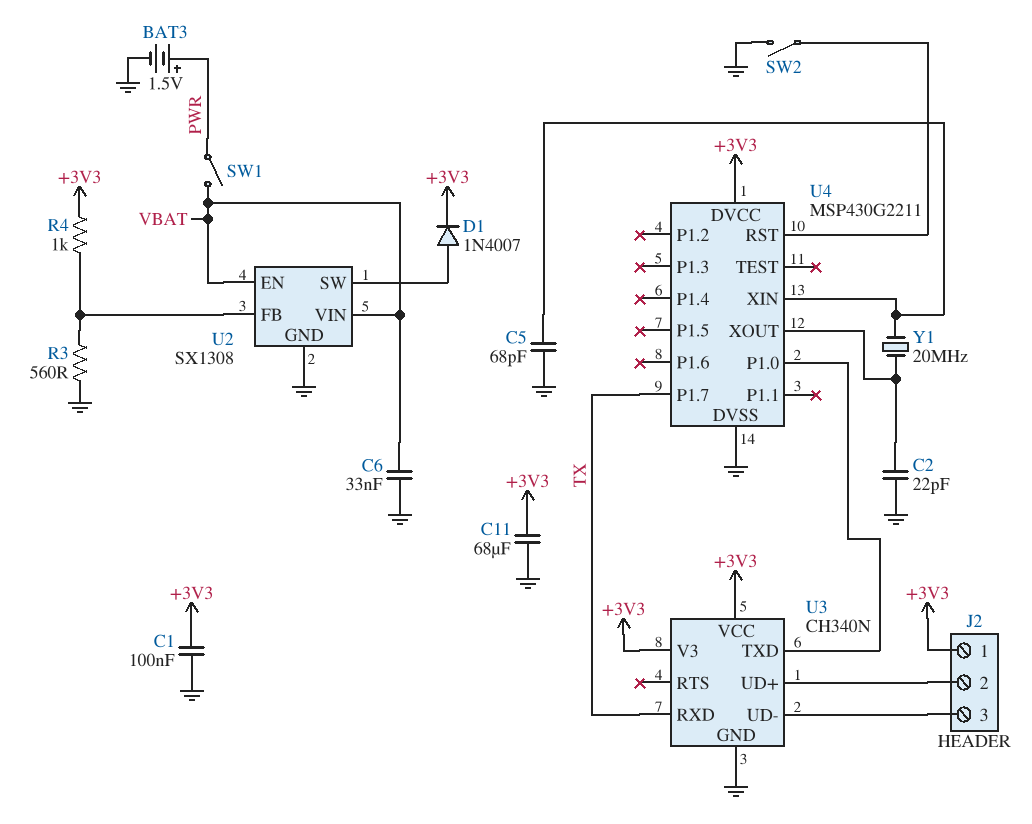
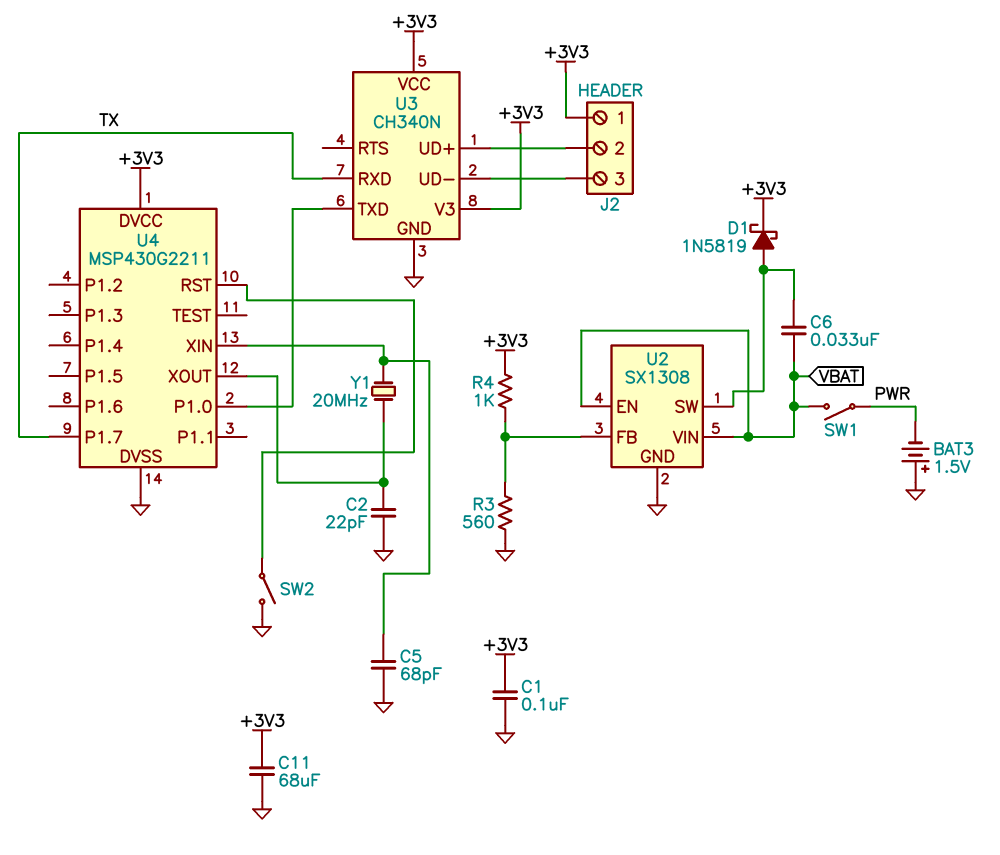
BAT3: 1.5V (plus PWR, minus GND) -> 1.5V (plus GND, minus PWR)
C6: 33nF (GND, VBAT) -> 33nF (U2/SW, VBAT)
D1: diode 1N4007 (A U2/SW, K +3V3) -> schottky 1N5819 (A U2/SW, K +3V3)

